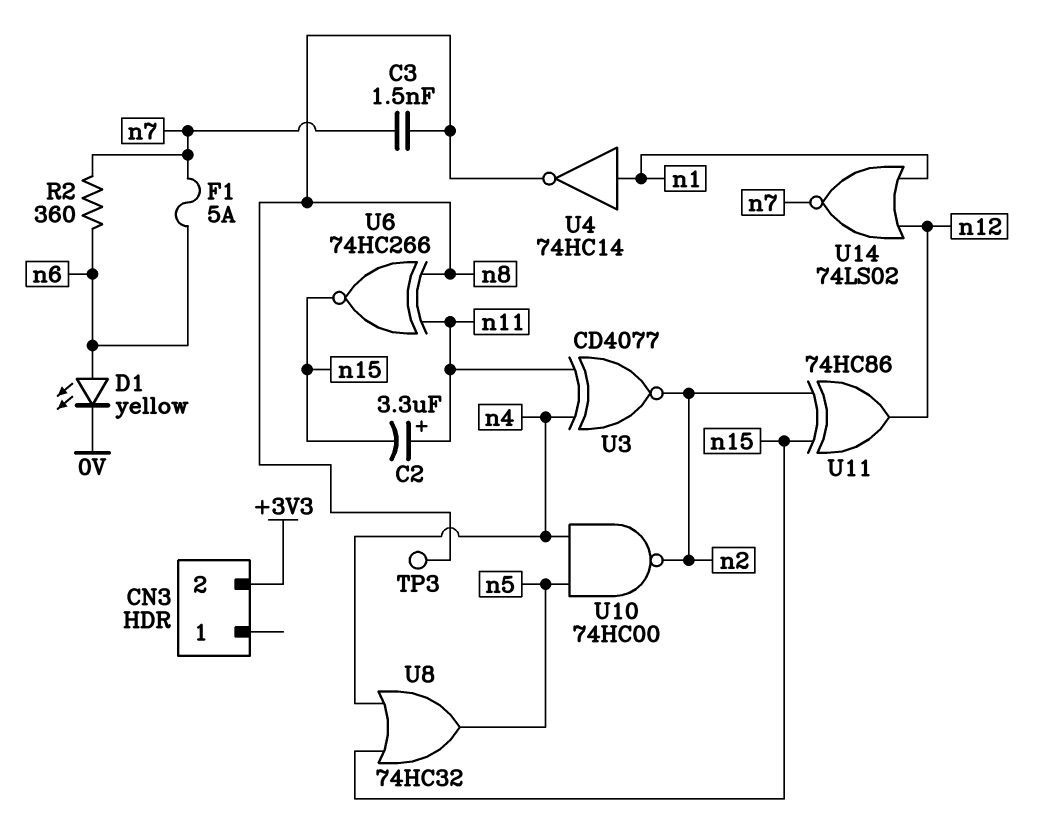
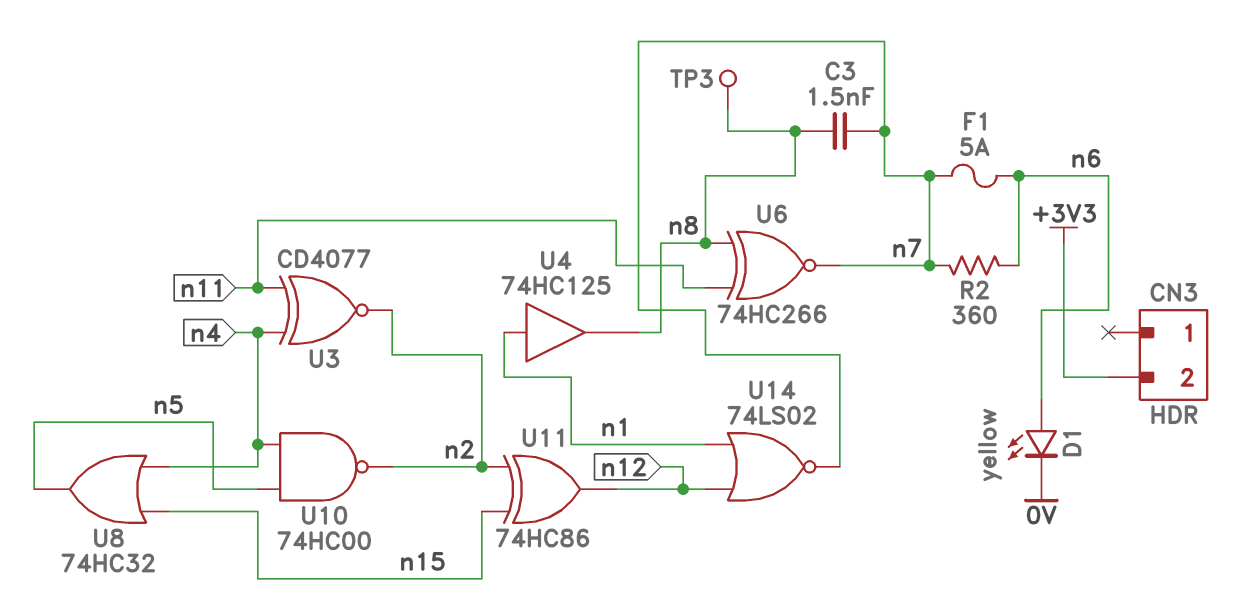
C2: 3.3uF (plus n11, minus n15) -> none
U4: NOT 74HC14 (in n1, out n8) -> buffer 74HC125 (in n1, out n8)
U6: XNOR 74HC266 (in n8, in n11, out n15) -> XNOR 74HC266 (in n8, in n11, out n7)

